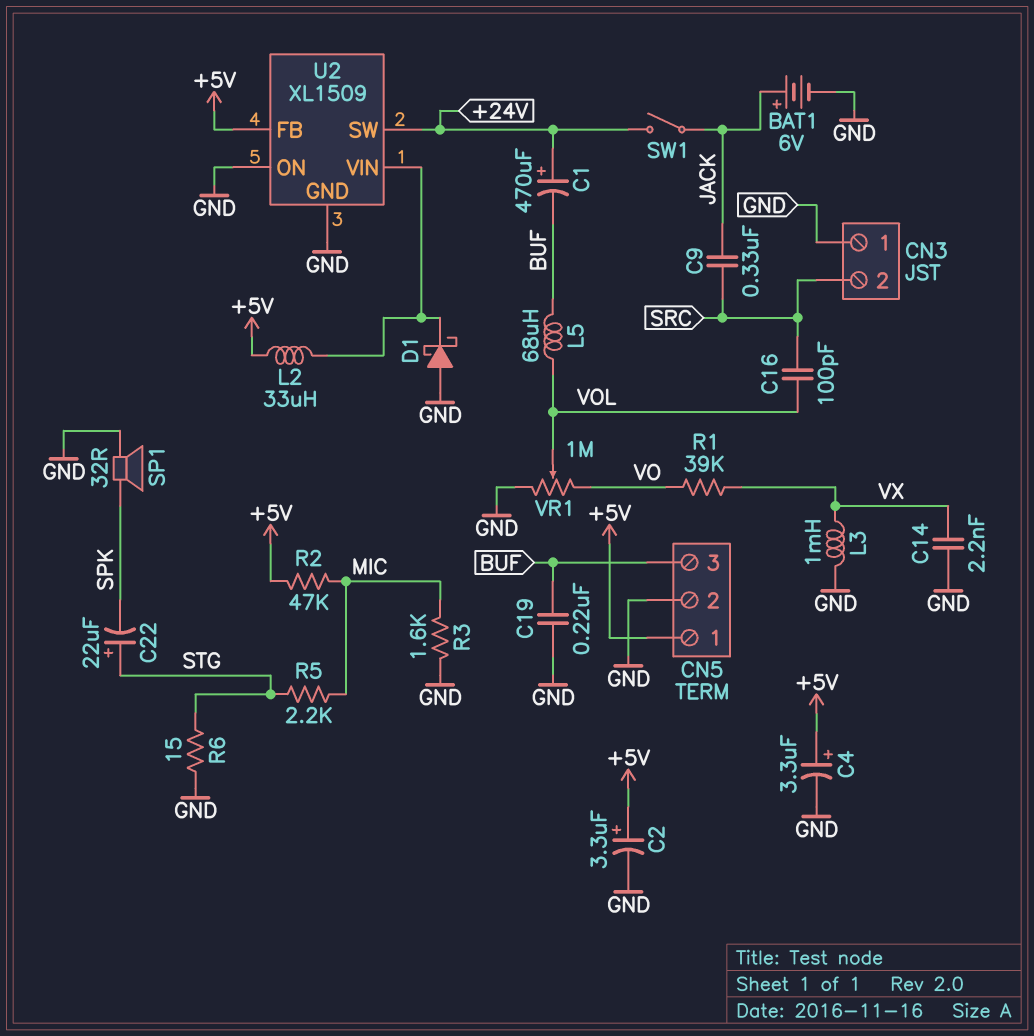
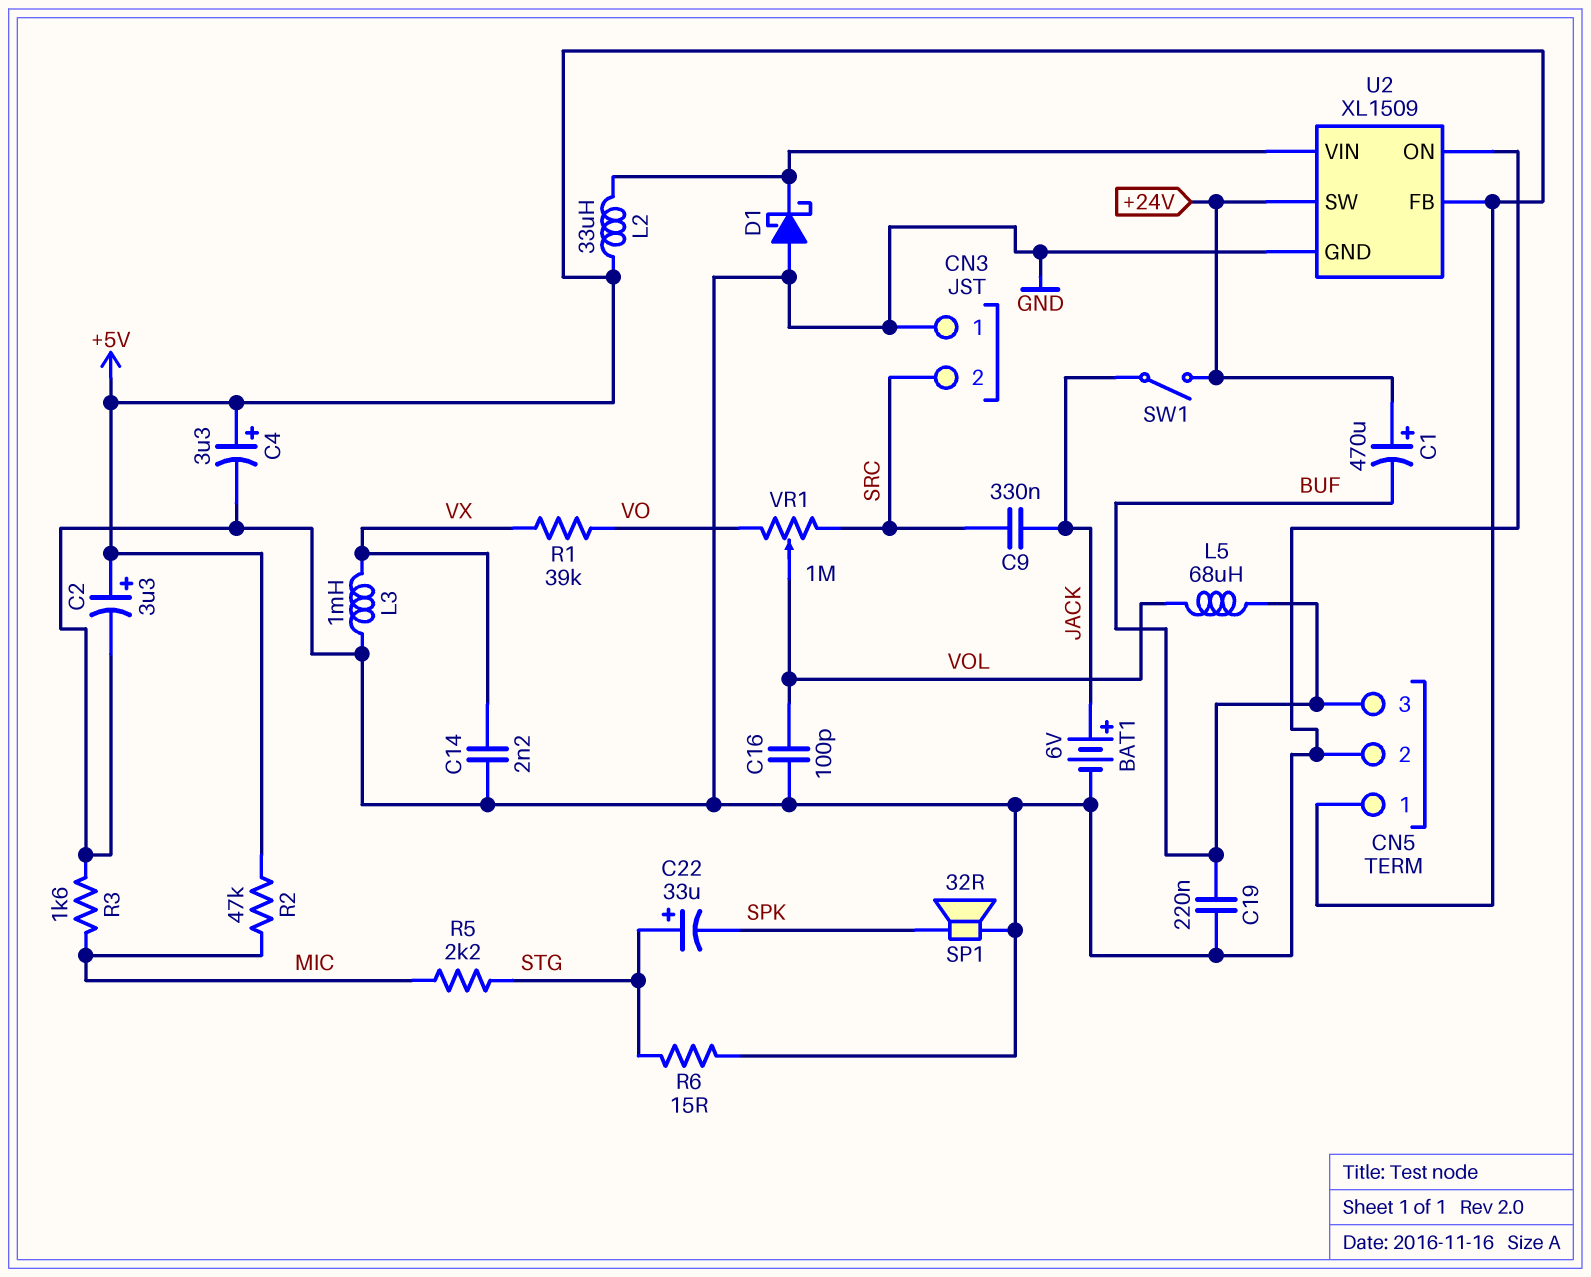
C16: 100pF (SRC, VOL) -> 100pF (GND, VOL)
C22: 22uF (plus STG, minus SPK) -> 33uF (plus STG, minus SPK)
VR1: 1M (GND, VO, wiper VOL) -> 1M (SRC, VO, wiper VOL)

